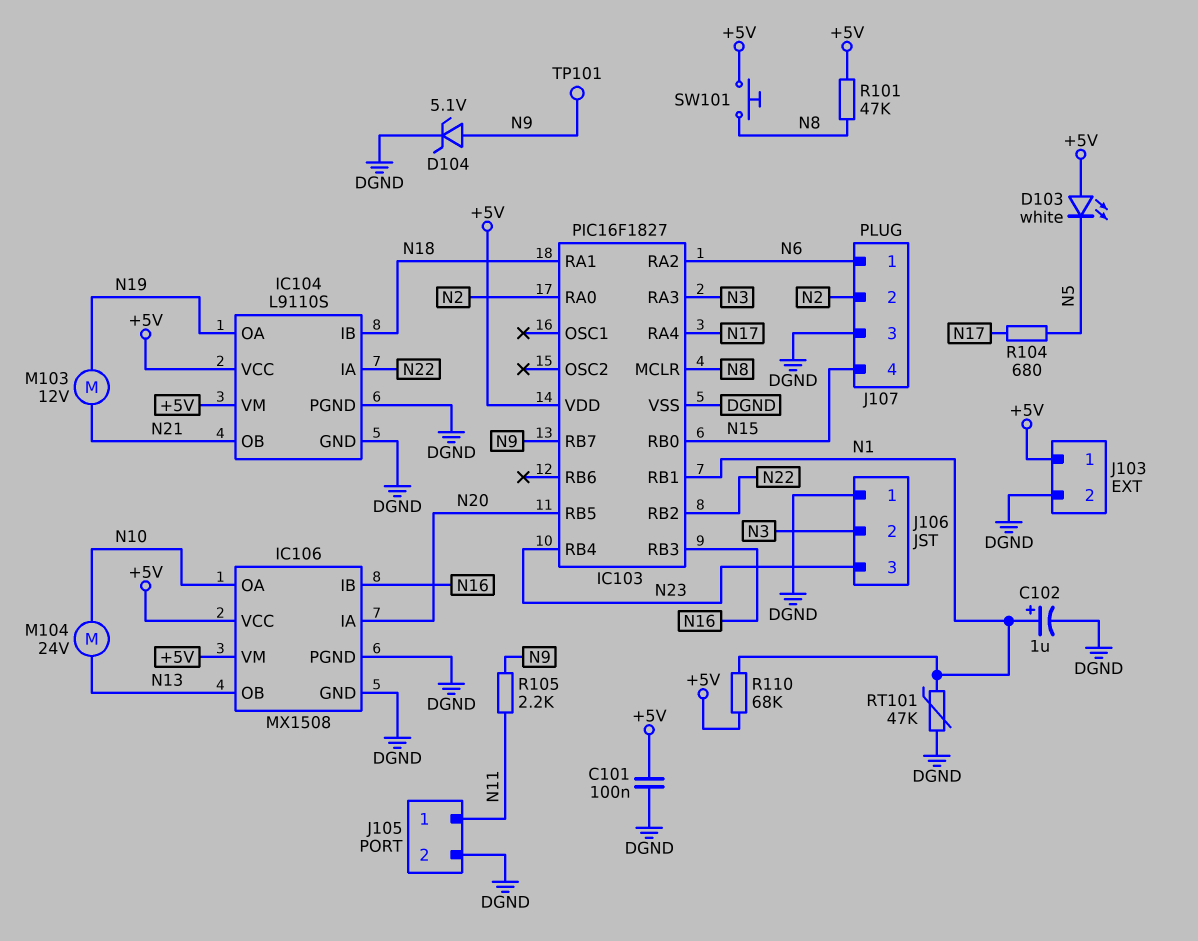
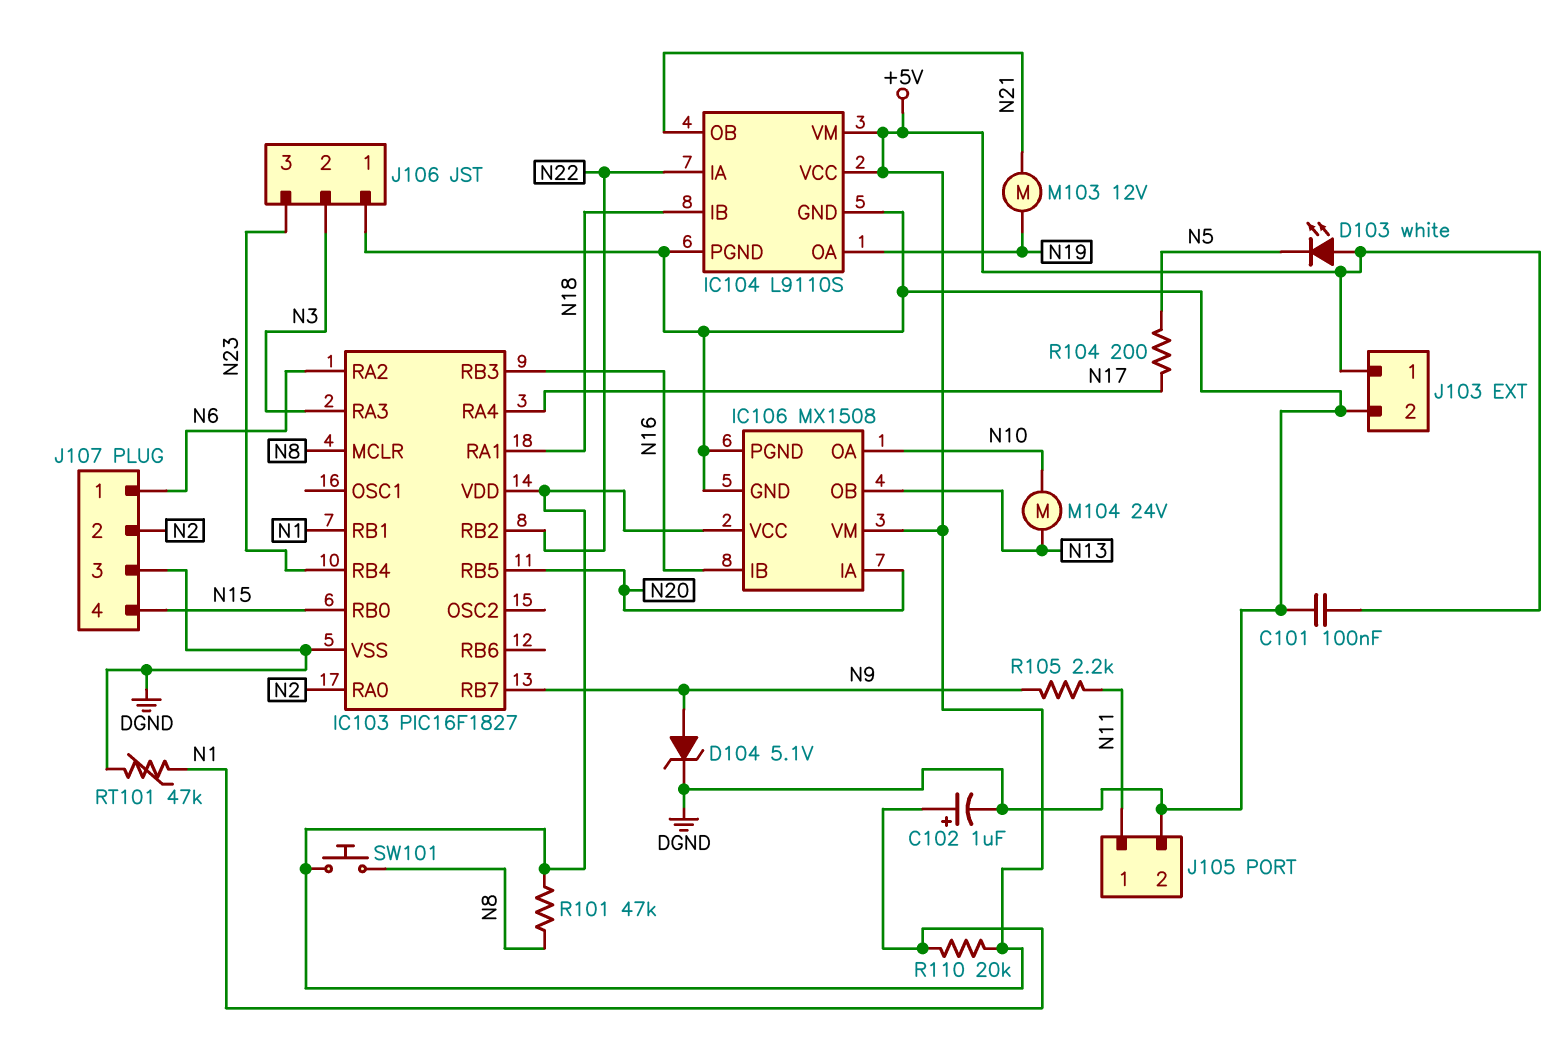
R104: 680 (N5, N17) -> 200 (N5, N17)
R110: 68k (+5V, N1) -> 20k (+5V, N1)
TP101: test point (N9) -> none

